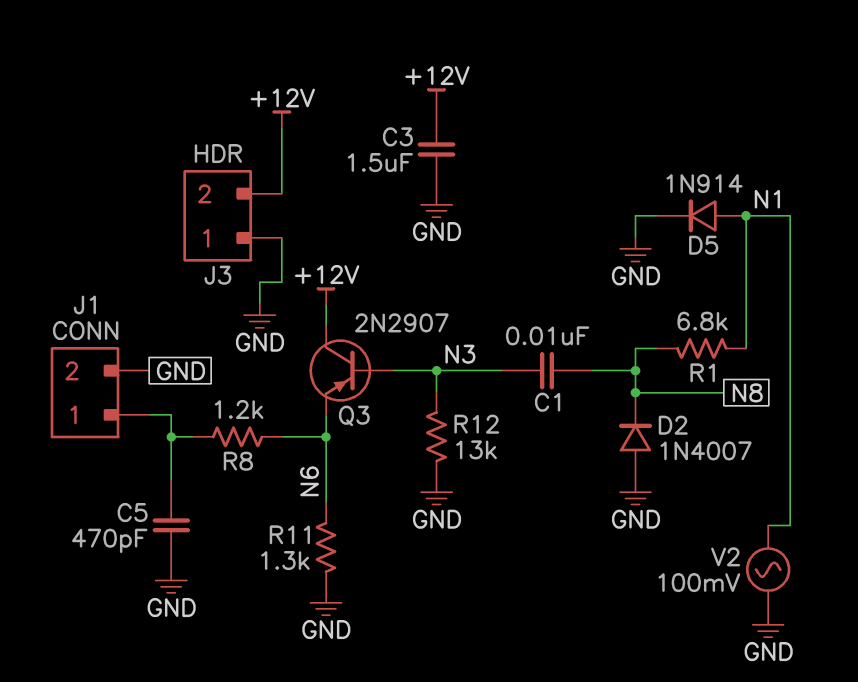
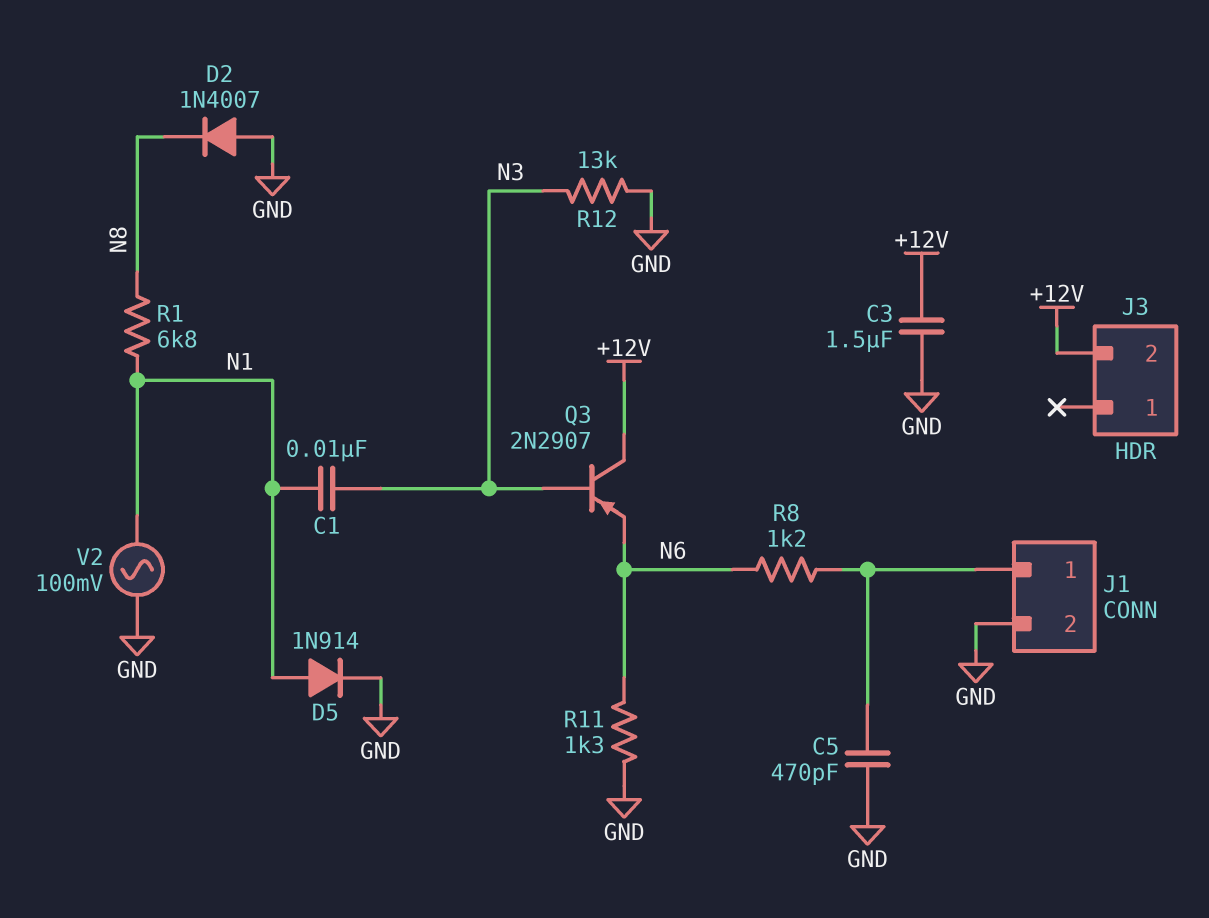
C1: 10nF (N3, N8) -> 10nF (N1, N3)
J3 pin 1: GND -> none

